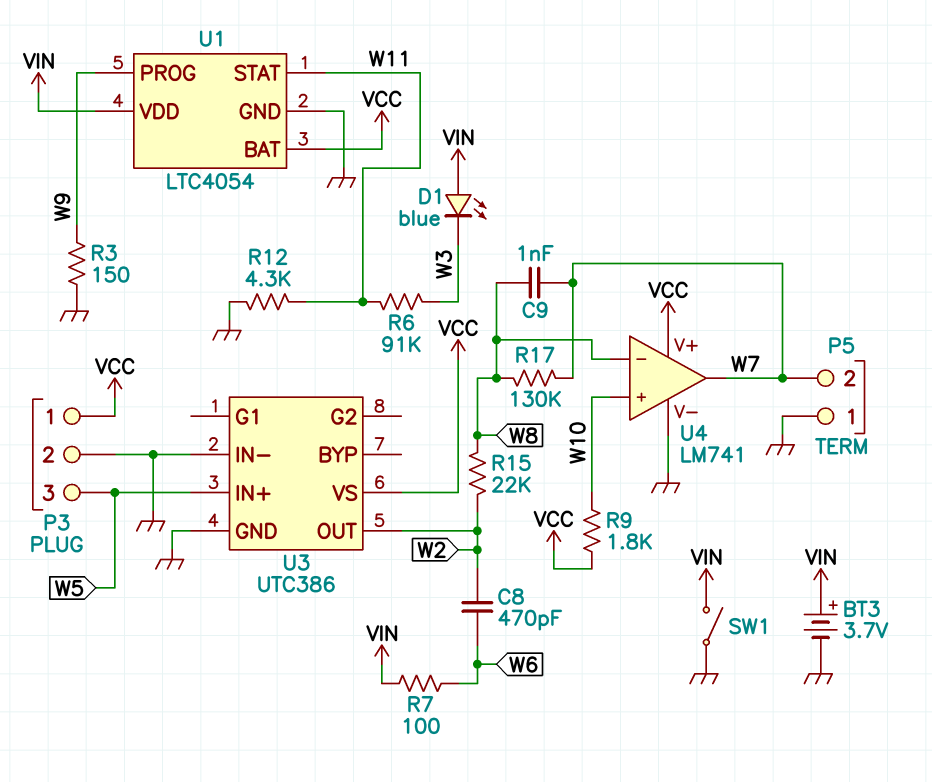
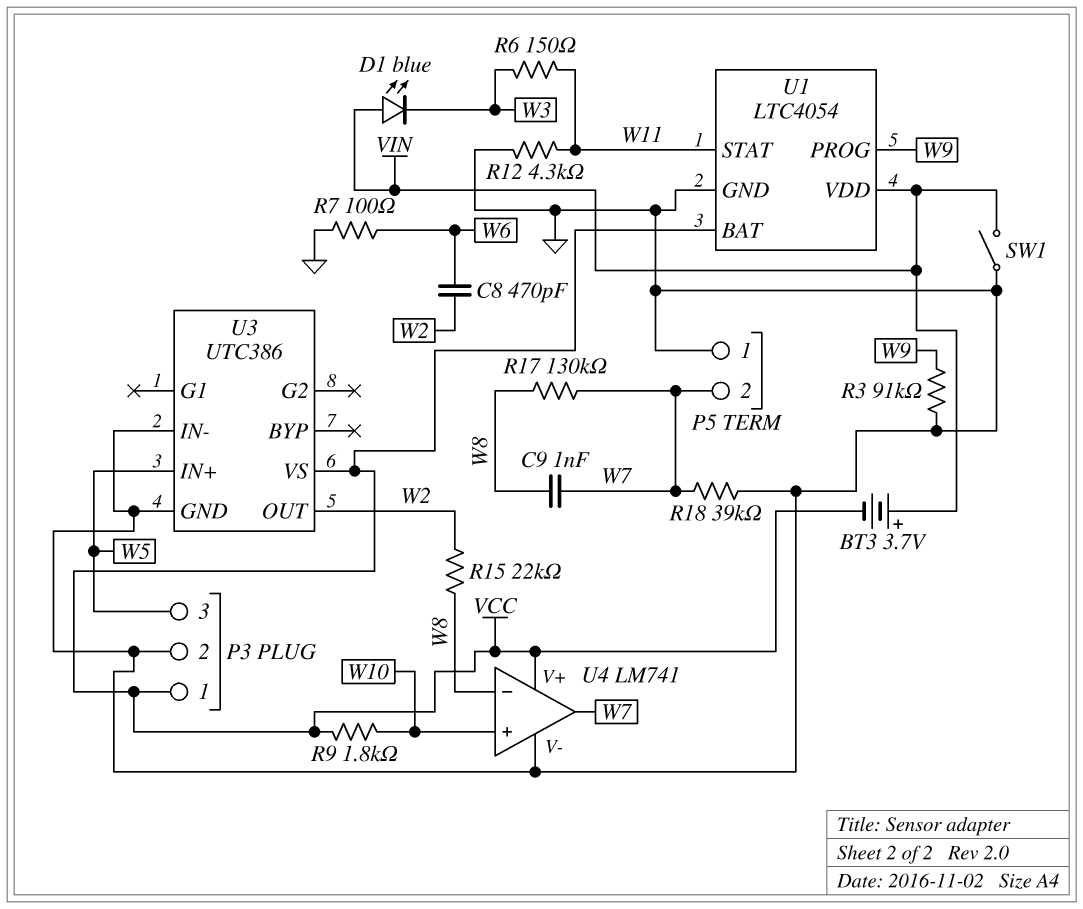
BT3: 3.7V (plus VIN, minus GND) -> 3.7V (plus VIN, minus VCC)
R3: 150 (GND, W9) -> 91k (GND, W9)
R6: 91k (W3, W11) -> 150 (W3, W11)
R7: 100 (VIN, W6) -> 100 (GND, W6)
R18: none -> 39k (GND, W7)

